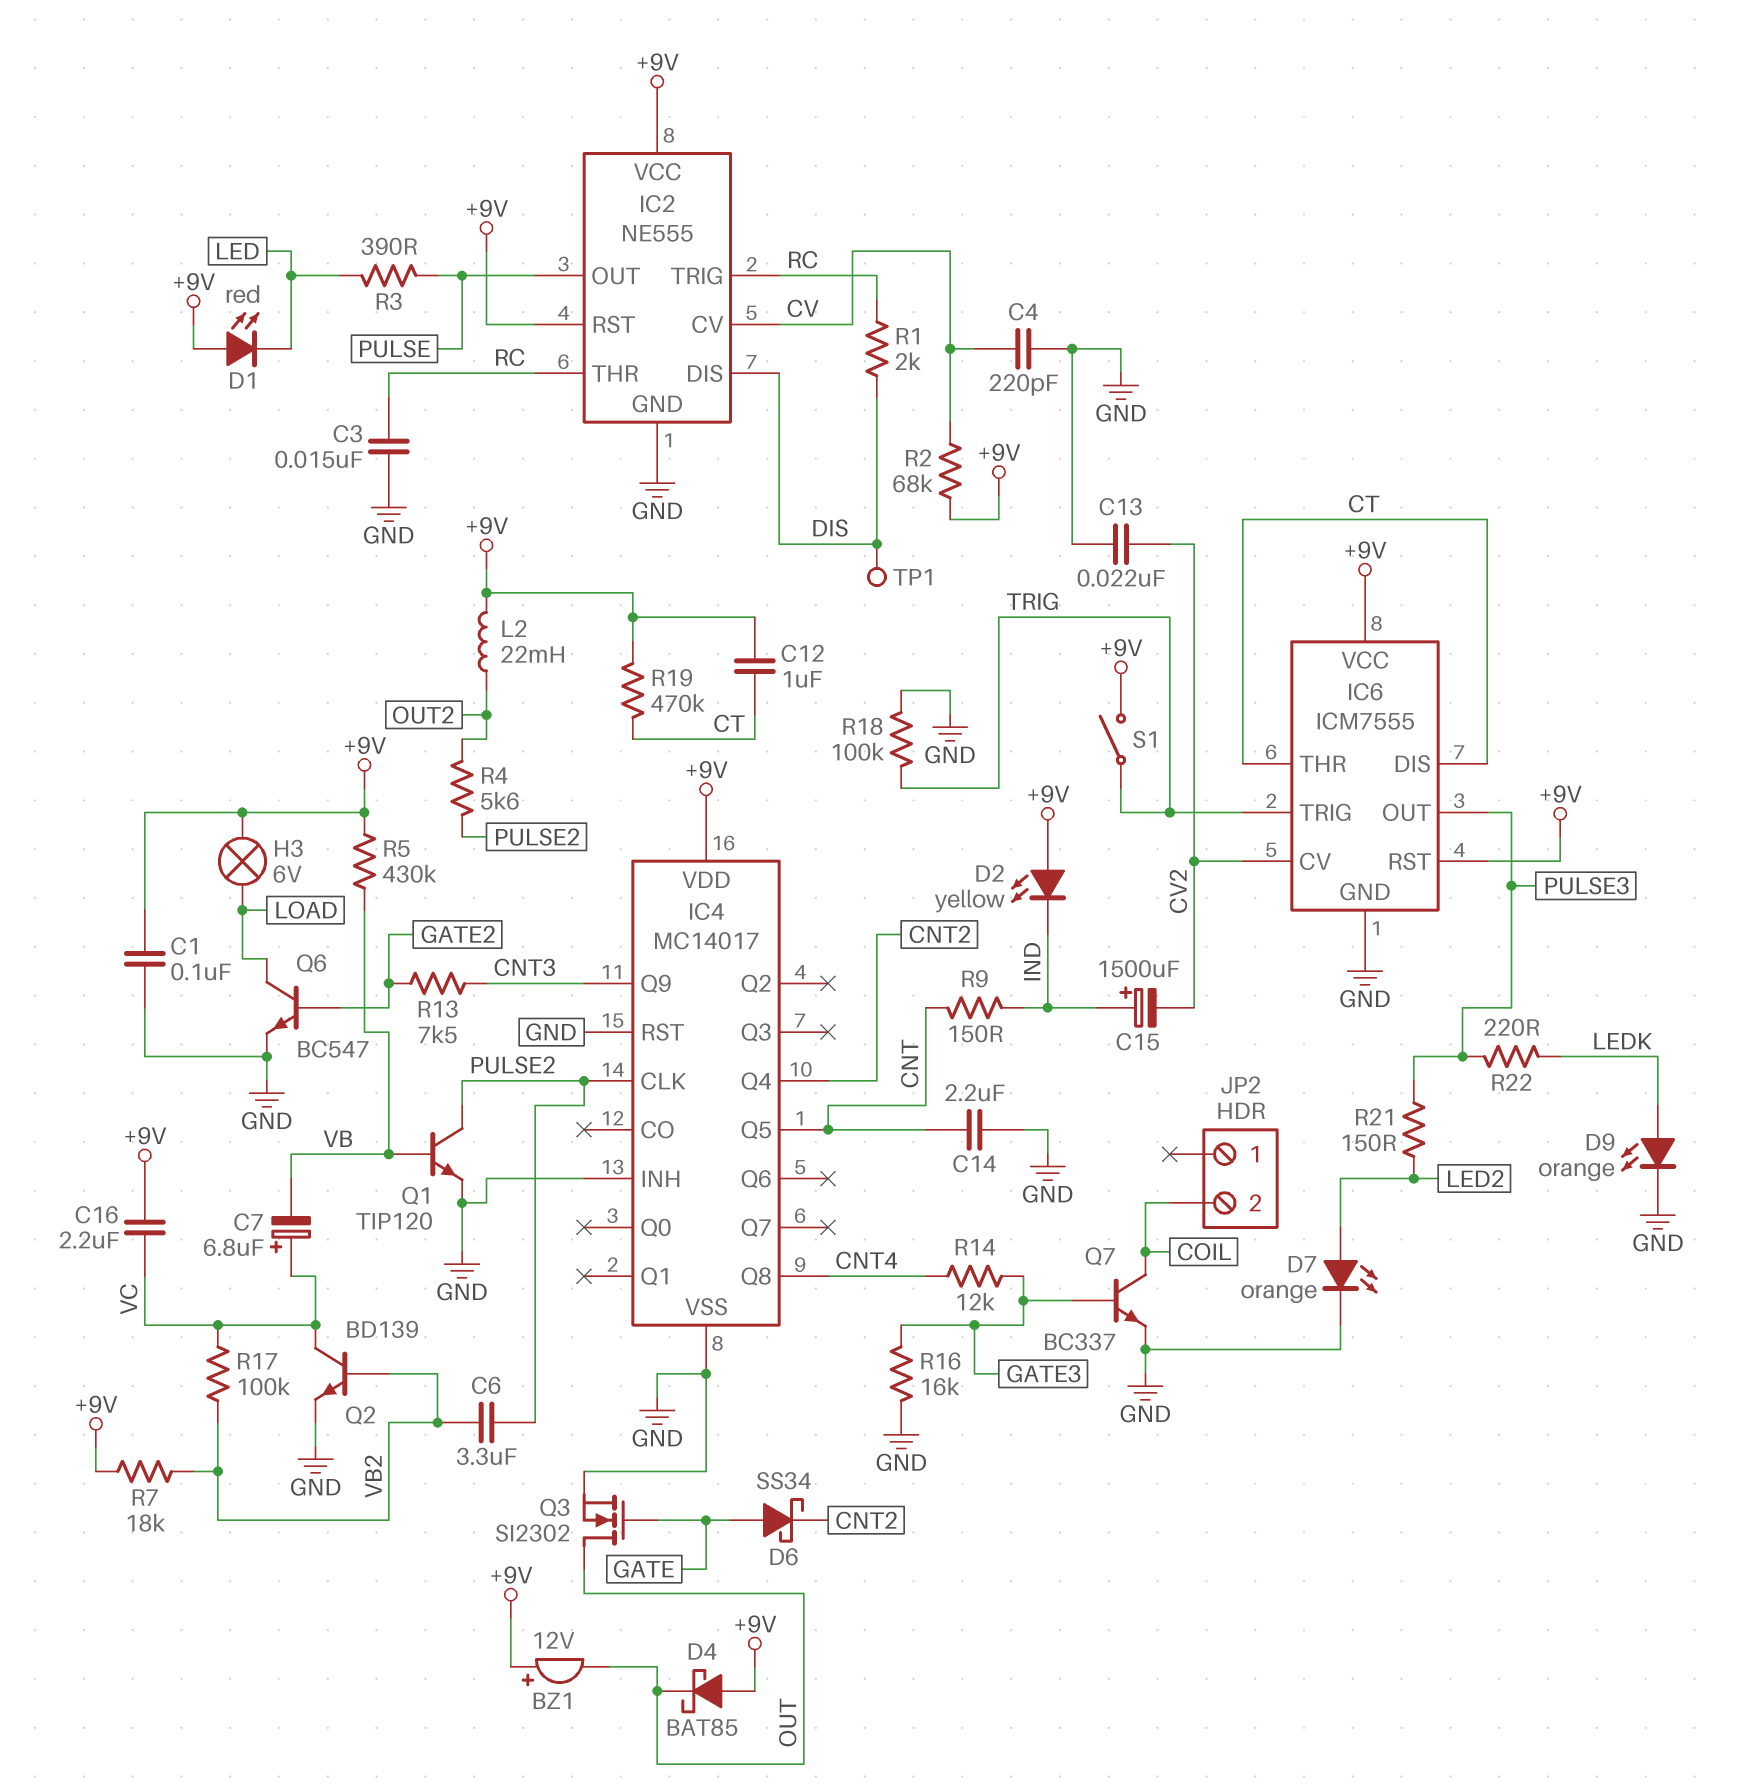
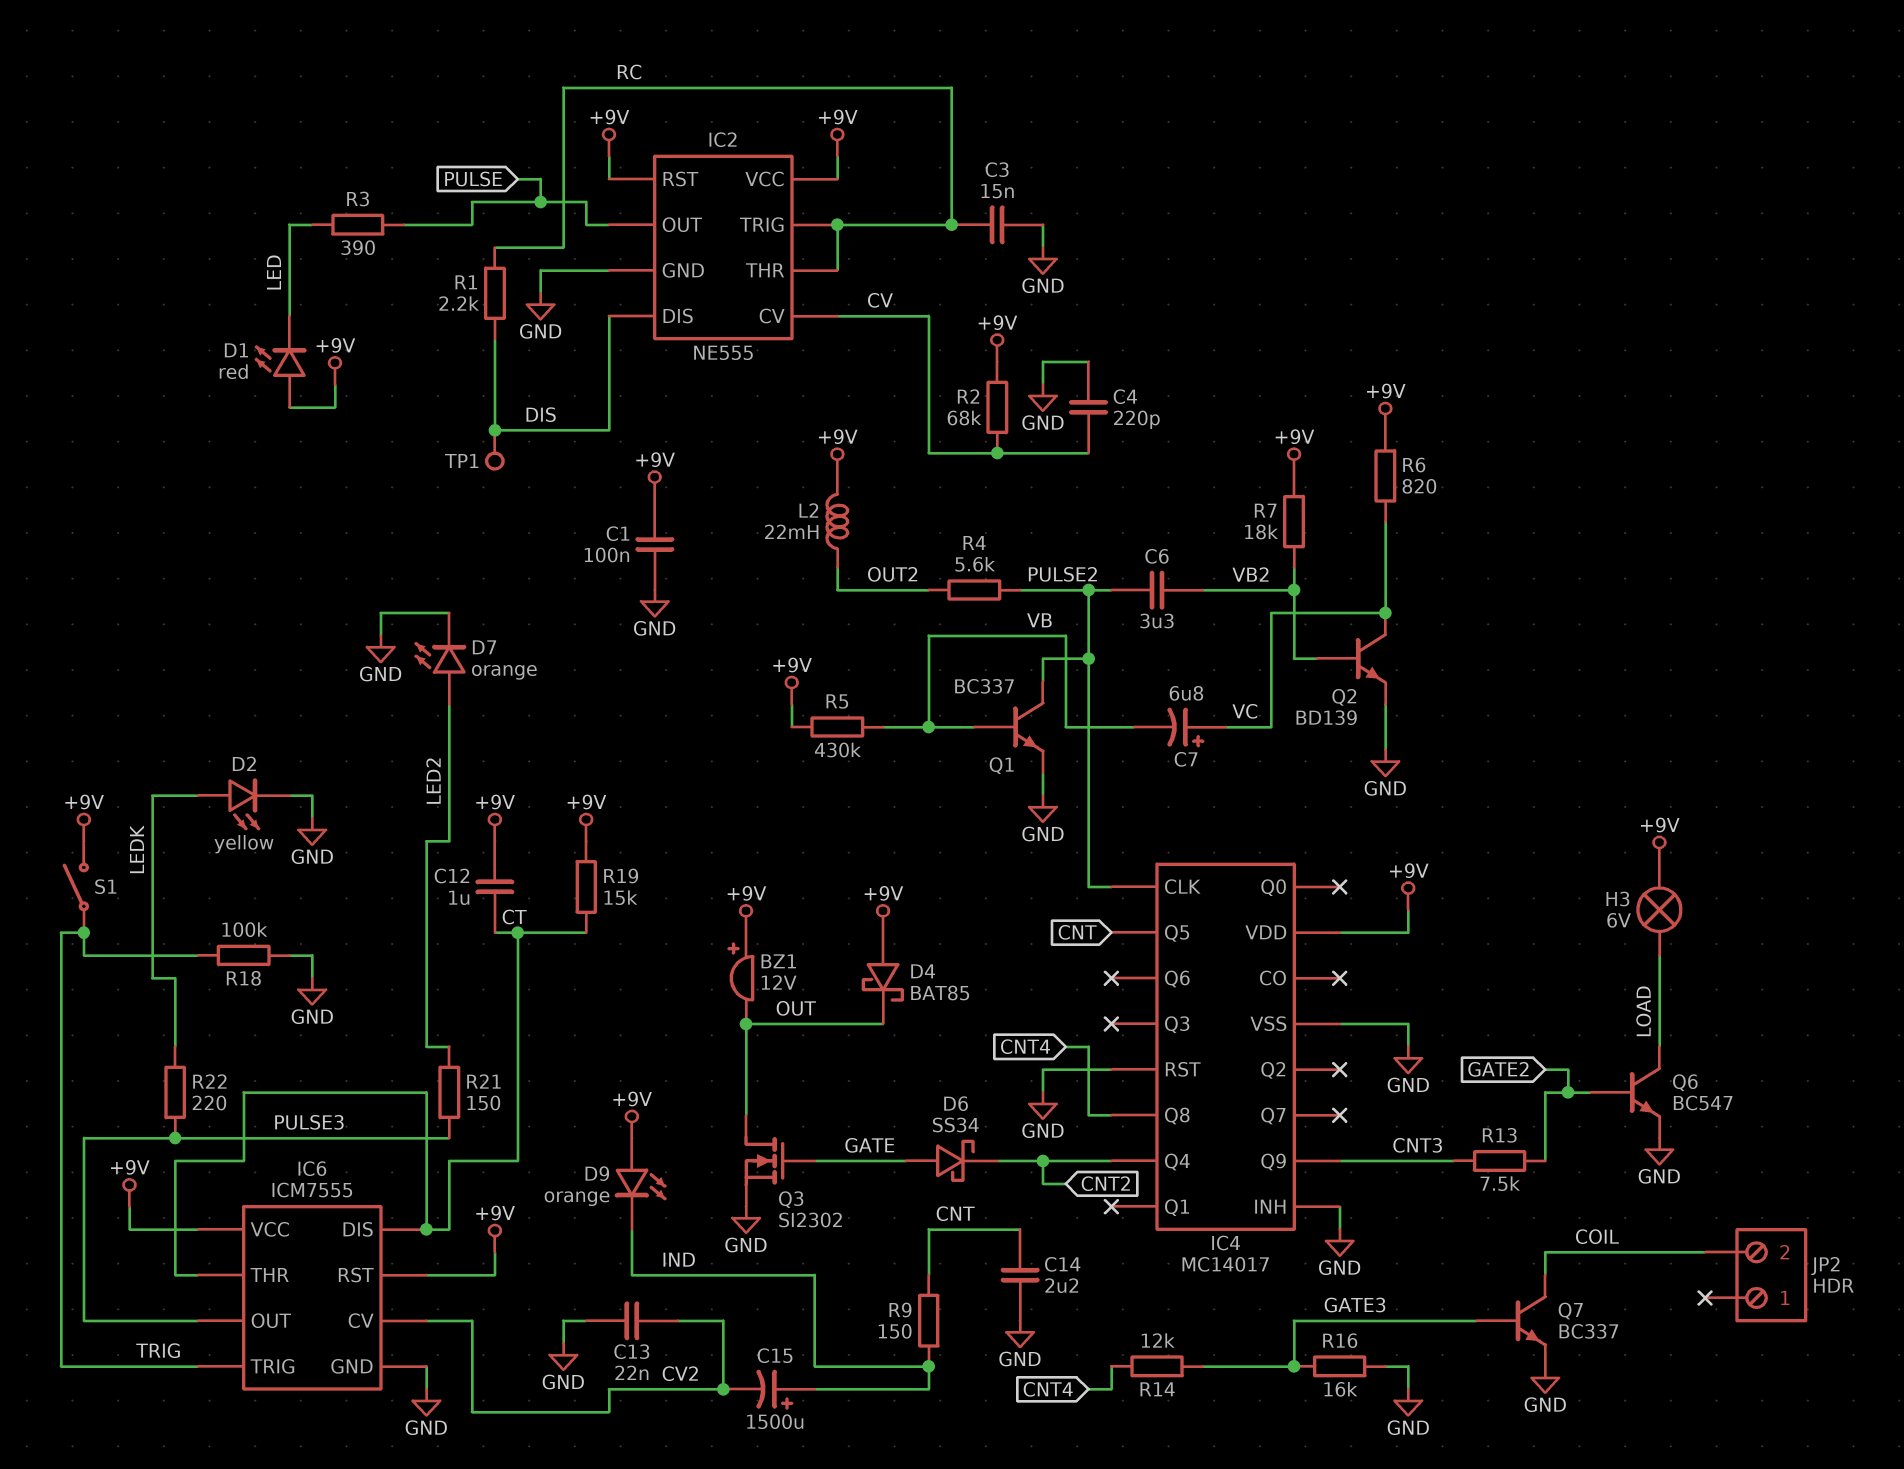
C16: 2.2uF (+9V, VC) -> none
D2: LED yellow (A +9V, K IND) -> LED yellow (A LEDK, K GND)
D9: LED orange (A LEDK, K GND) -> LED orange (A +9V, K IND)
Q1: NPN TIP120 (B VB, C PULSE2, E GND) -> NPN BC337 (B VB, C PULSE2, E GND)
R1: 2k (DIS, RC) -> 2.2k (DIS, RC)
R6: none -> 820 (+9V, VC)
R17: 100k (VB2, VC) -> none
R19: 470k (+9V, CT) -> 15k (+9V, CT)

